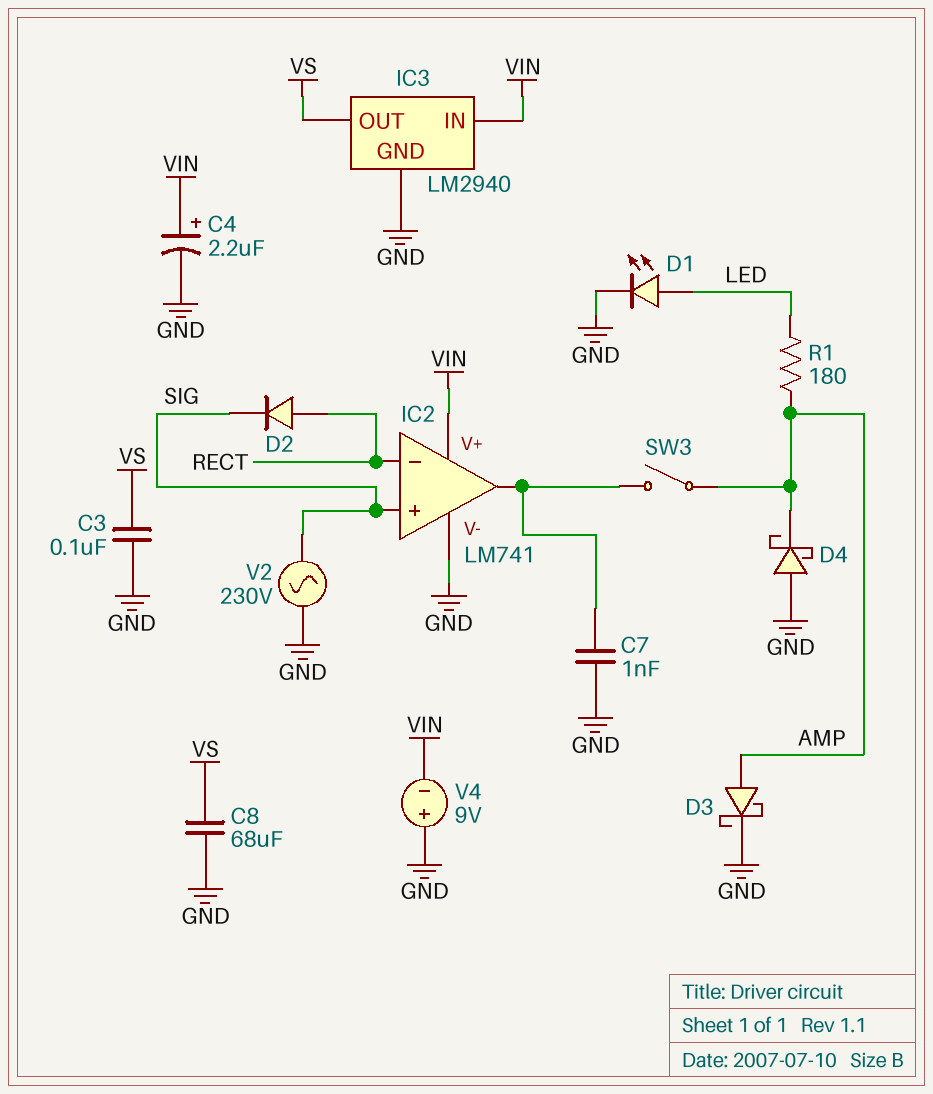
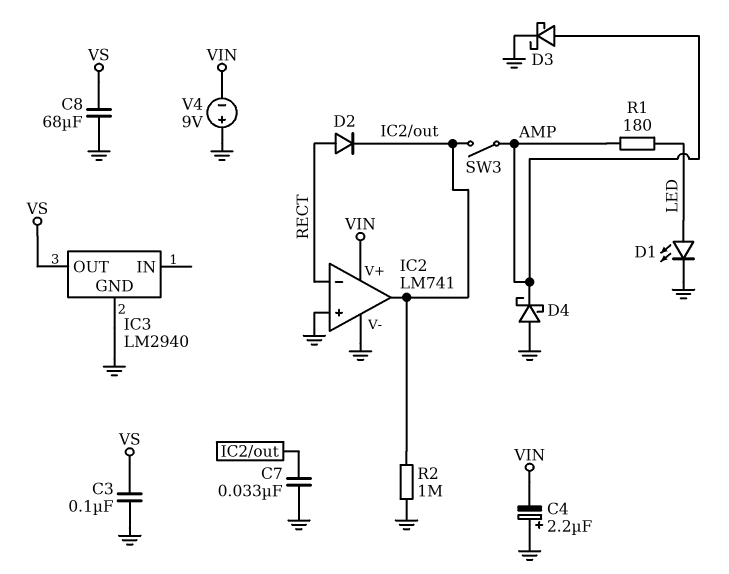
C4: 2.2uF (plus VIN, minus GND) -> 2.2uF (plus GND, minus VIN)
C7: 1nF (GND, IC2/out) -> 33nF (GND, IC2/out)
D2: diode (A RECT, K SIG) -> diode (A RECT, K IC2/out)
IC2 pin in+: SIG -> GND
IC3 pin IN: VIN -> none
R2: none -> 1M (GND, IC2/out)
V2: AC 230V (GND, SIG) -> none

